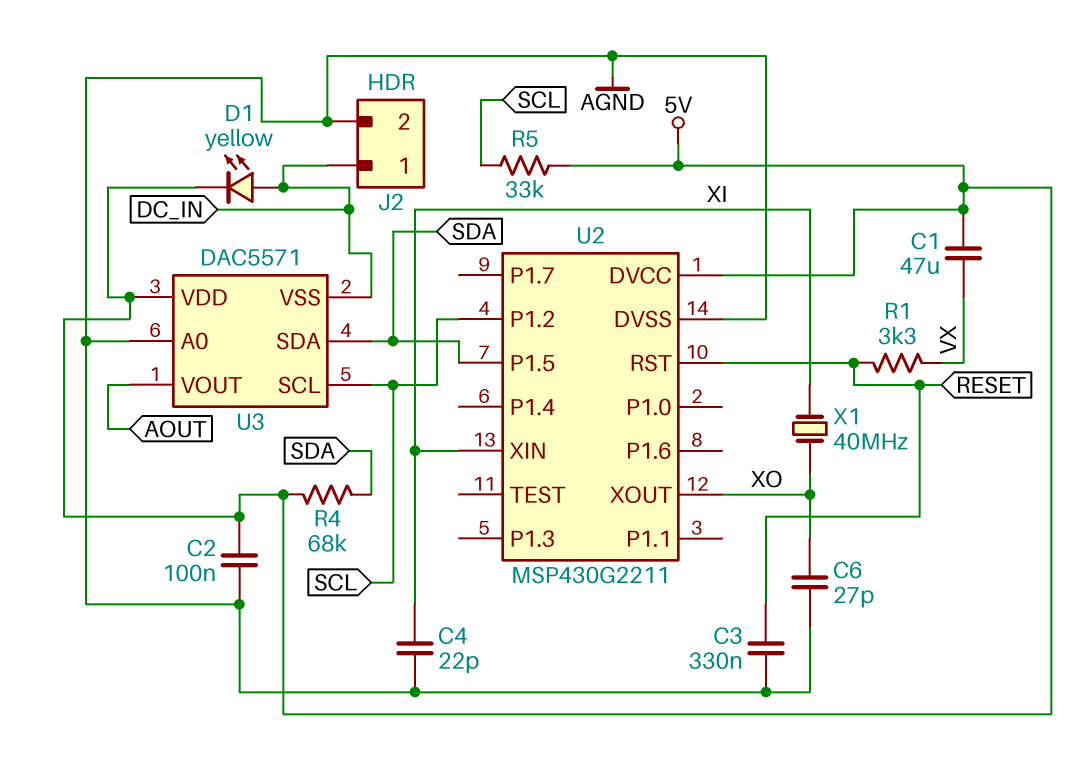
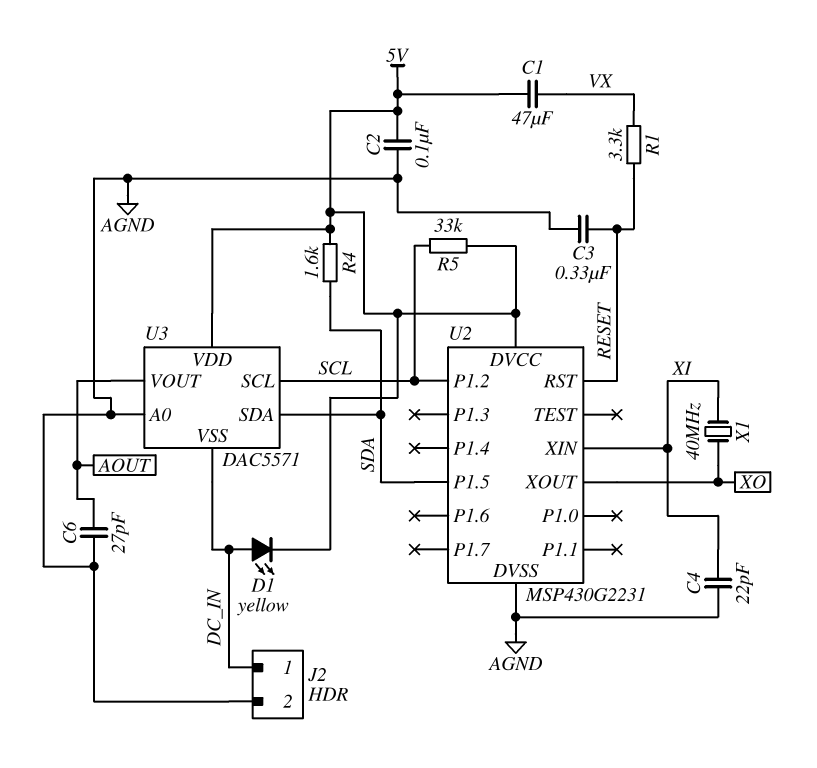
C6: 27pF (AGND, XO) -> 27pF (AGND, AOUT)
R4: 68k (5V, SDA) -> 1.6k (5V, SDA)
U2: MSP430G2211 -> MSP430G2231

